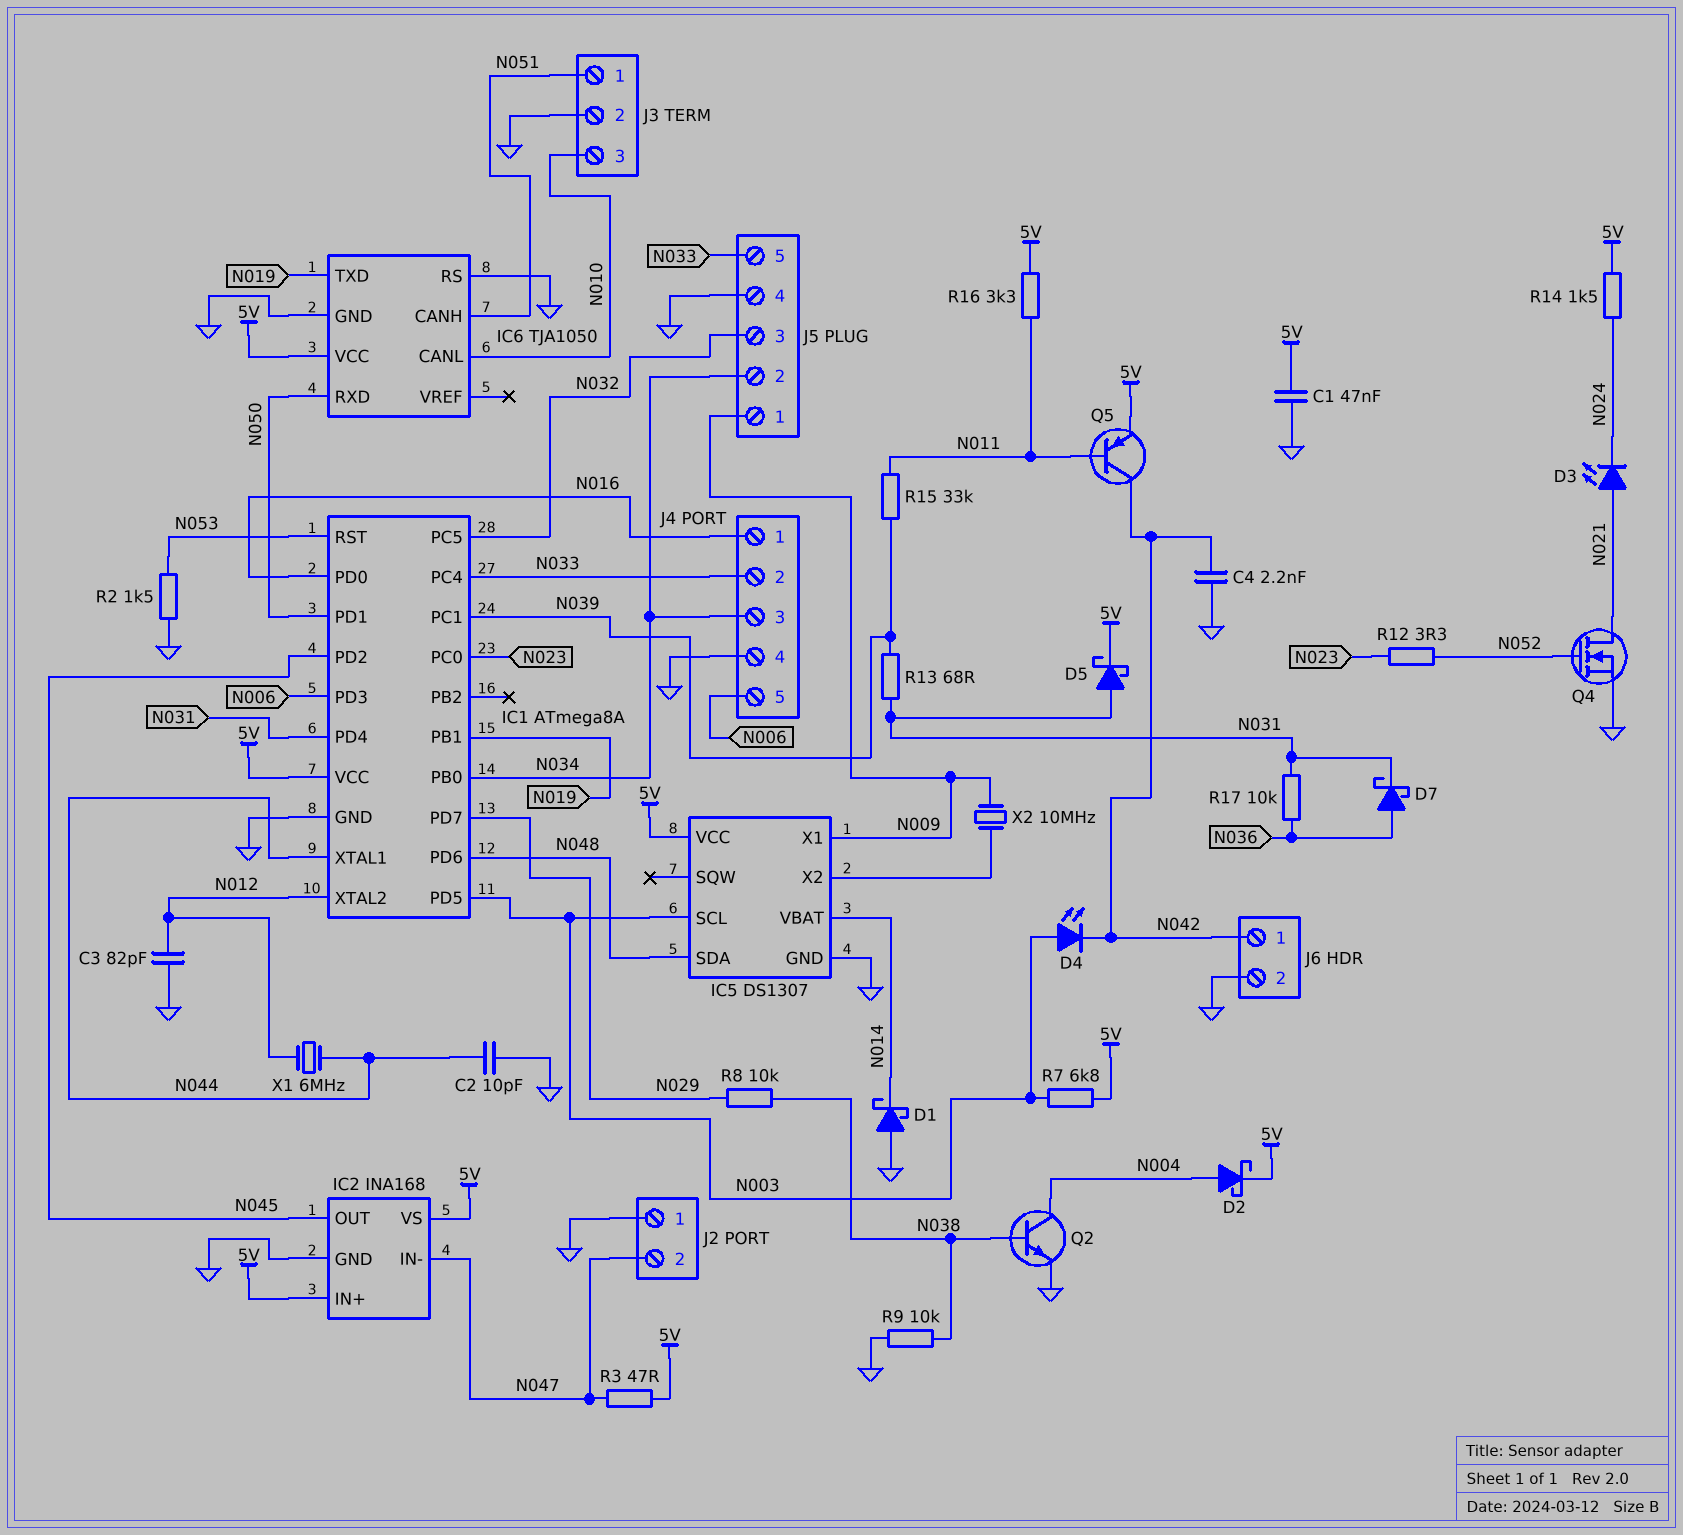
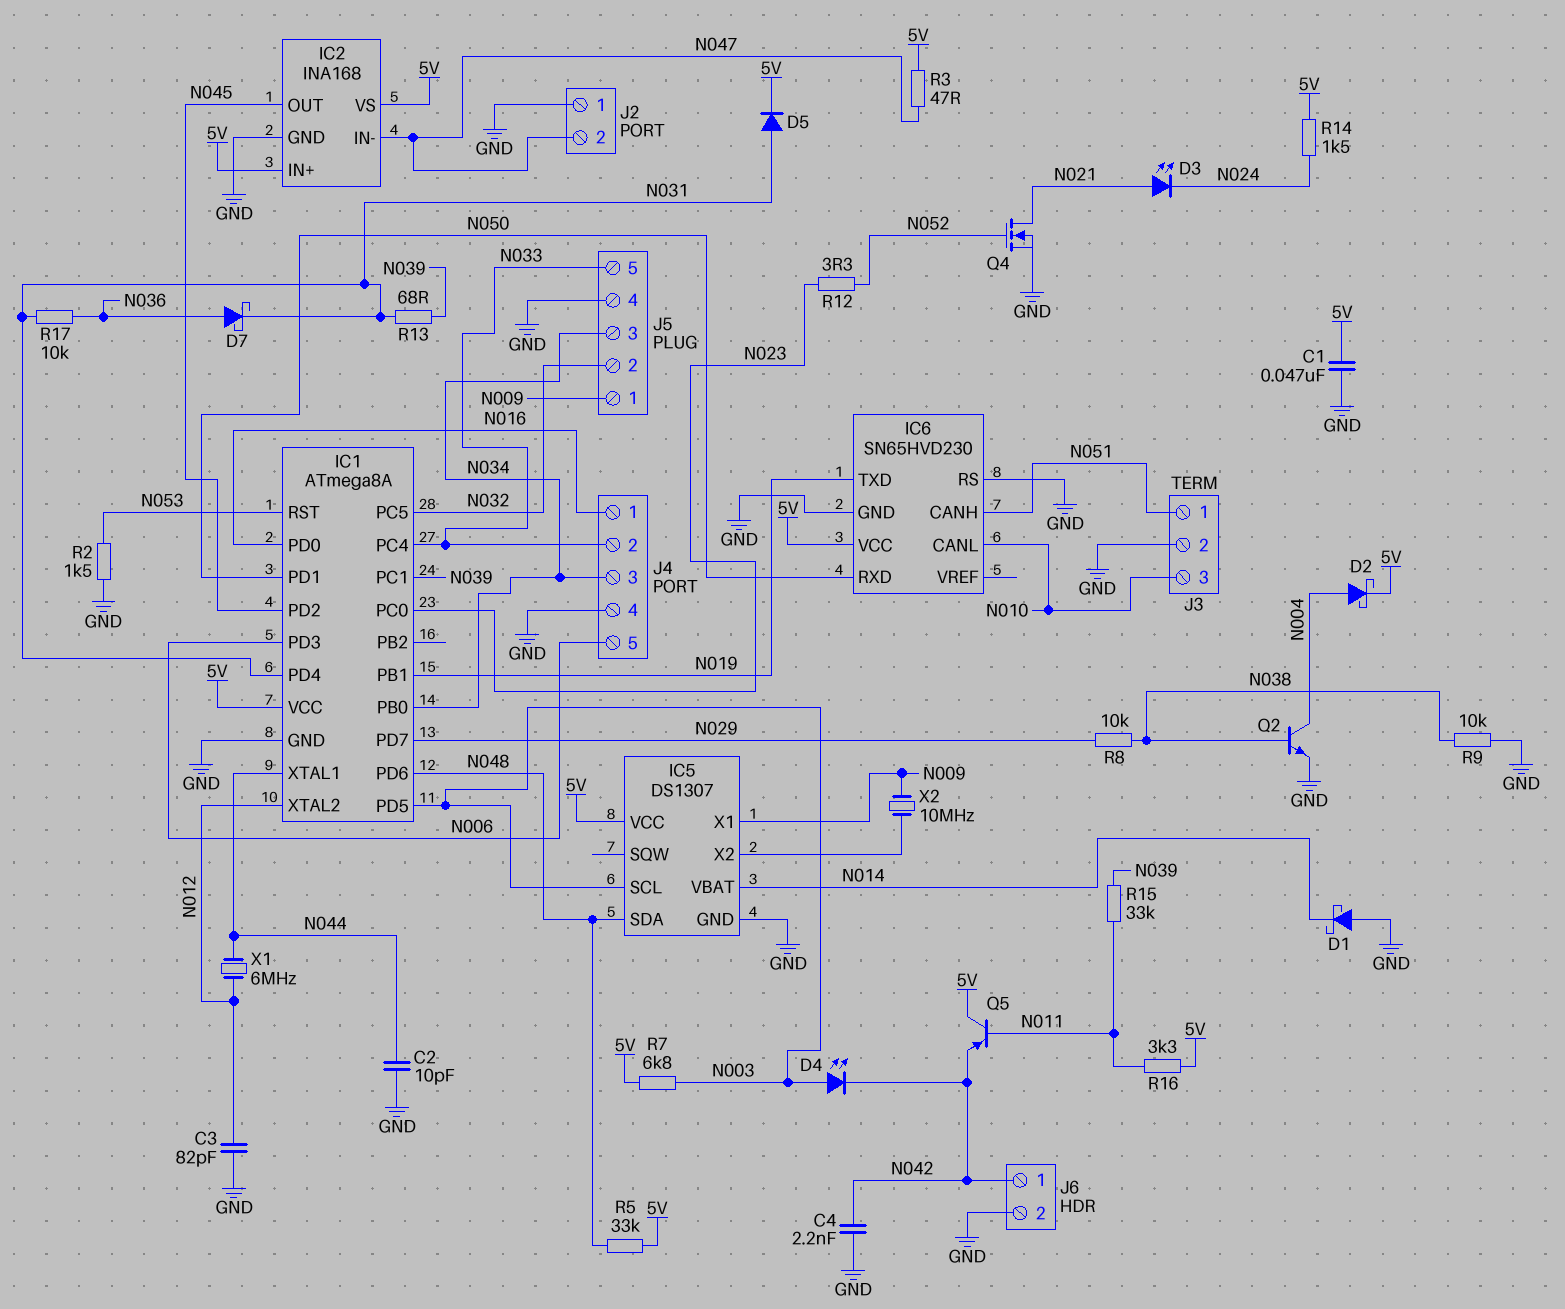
D5: schottky (A N031, K 5V) -> diode (A N031, K 5V)
IC6: TJA1050 -> SN65HVD230
J5 pin 2: N034 -> N032
J5 pin 3: N032 -> N034
Q5: PNP (B N011, C N042, E 5V) -> PNP (B N011, C 5V, E N042)
R5: none -> 33k (5V, N048)

